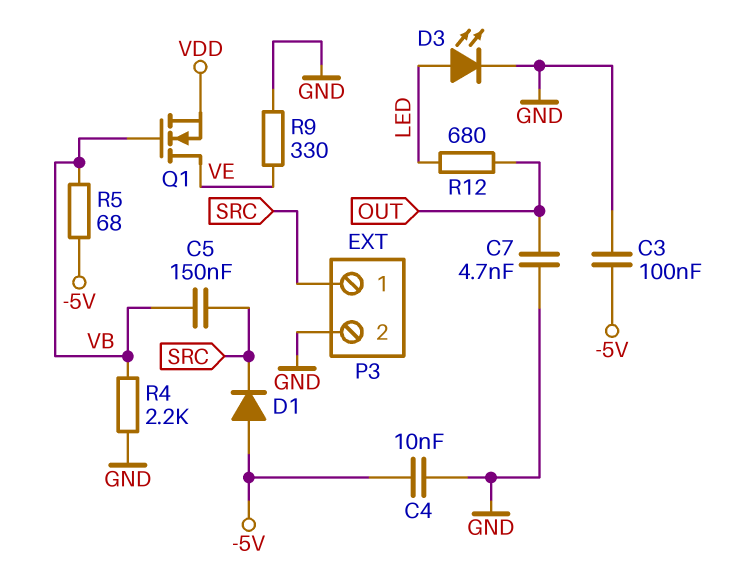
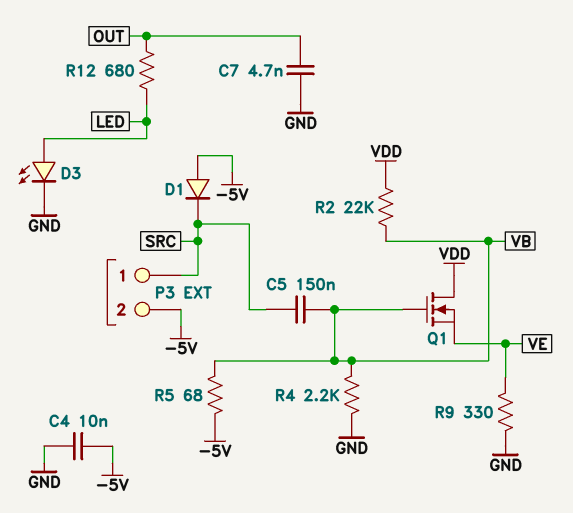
C3: 100nF (-5V, GND) -> none
P3 pin 2: GND -> -5V
Q1: NMOS (G VB, D VE, S VDD) -> NMOS (G VB, D VDD, S VE)
R2: none -> 22k (VB, VDD)

